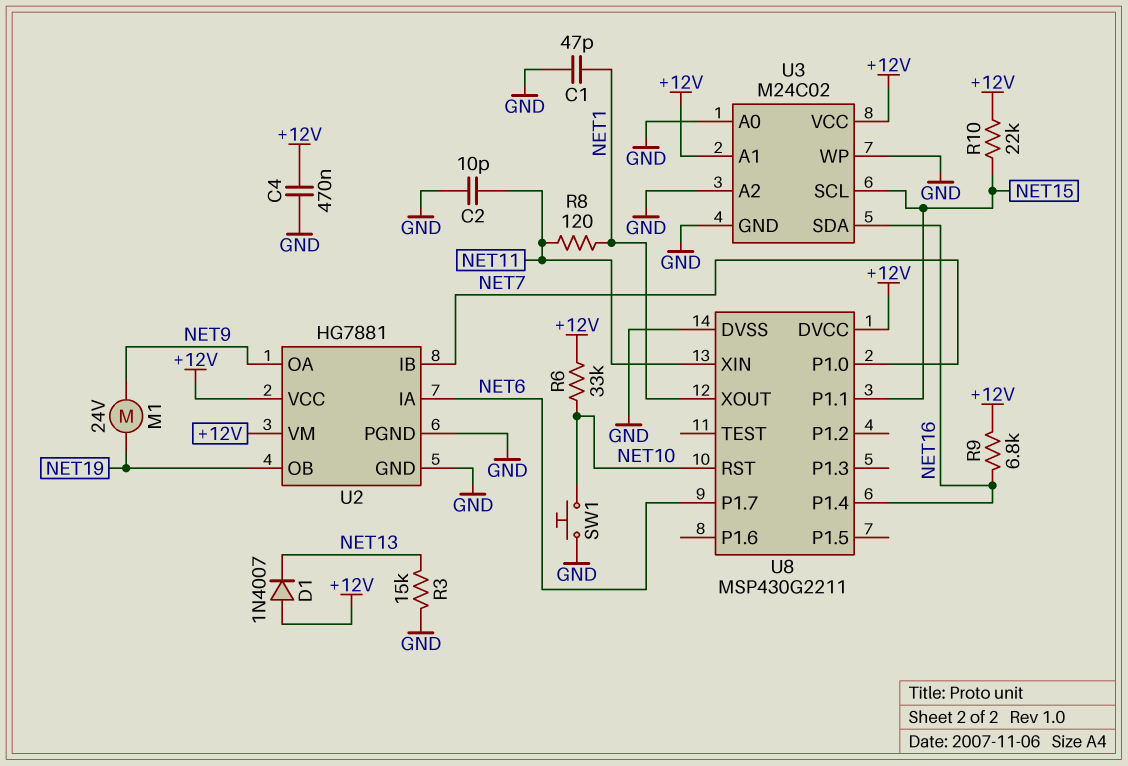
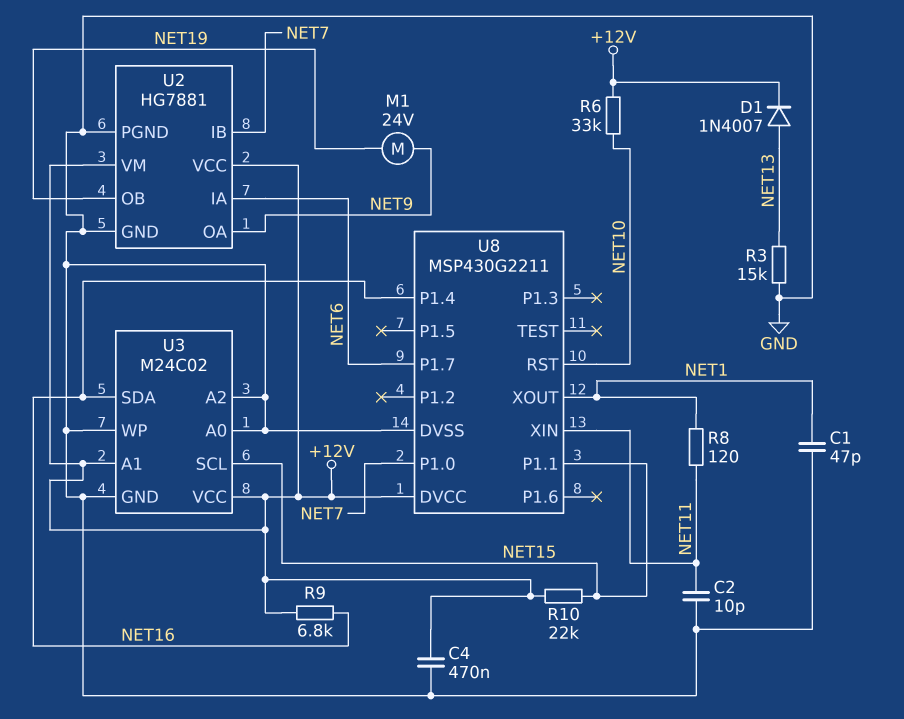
D1: diode 1N4007 (A +12V, K NET13) -> diode 1N4007 (A NET13, K +12V)
SW1: button (GND, NET10) -> none

